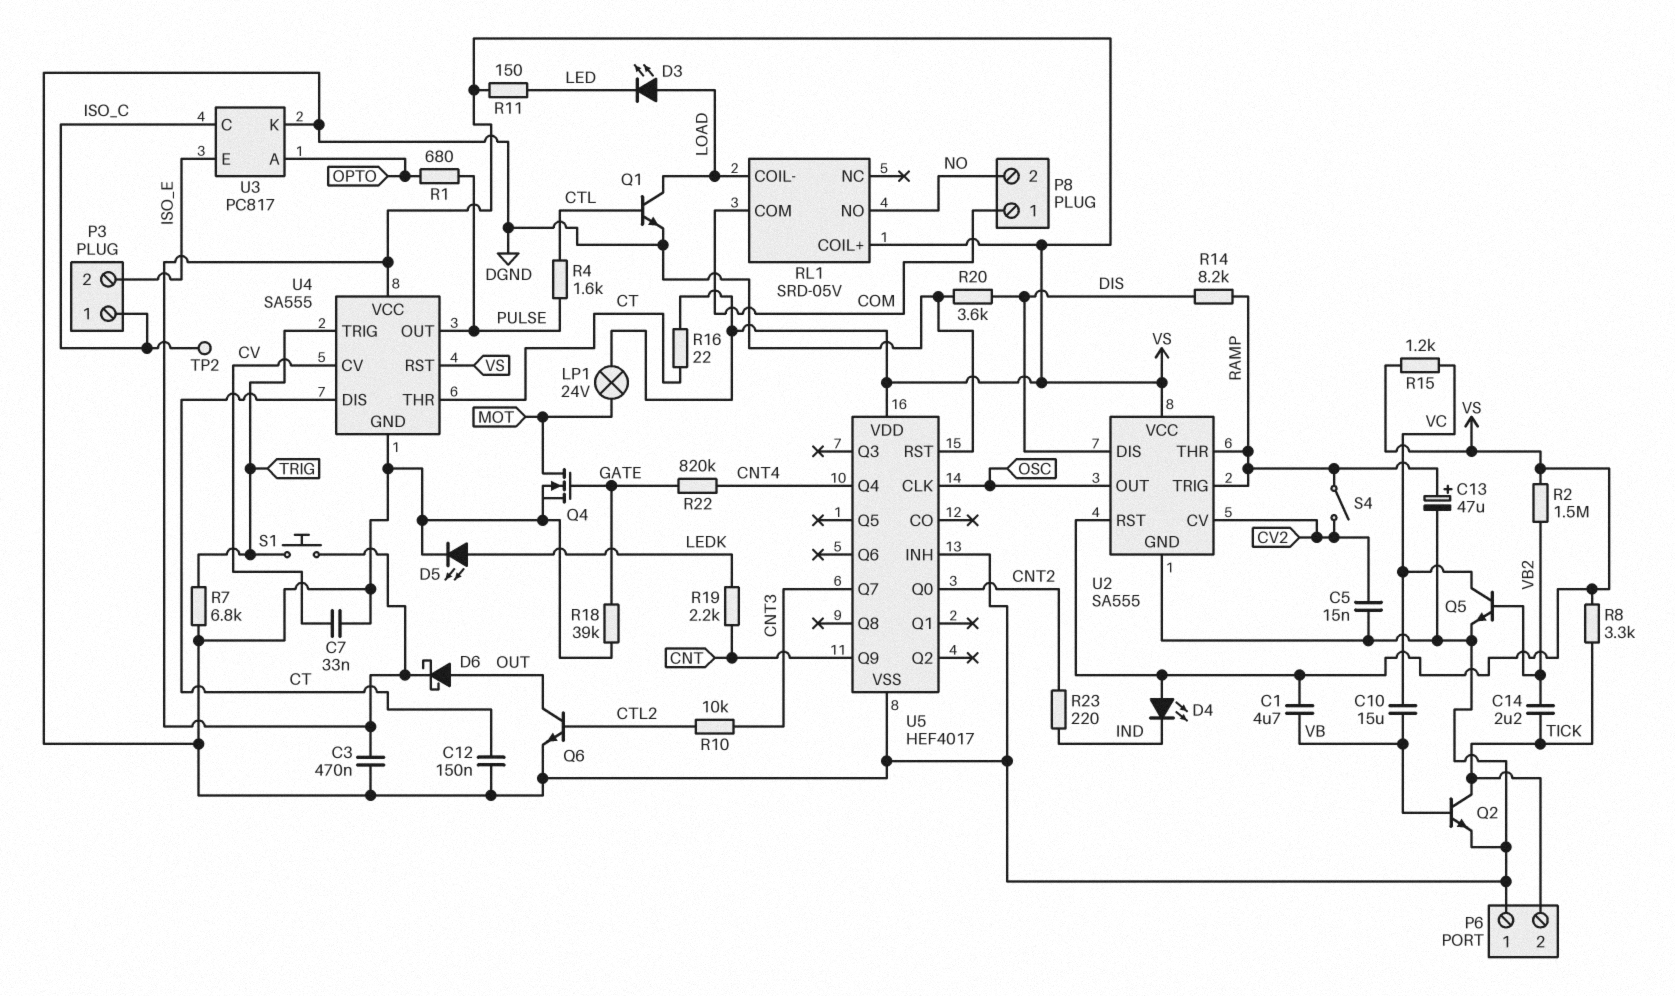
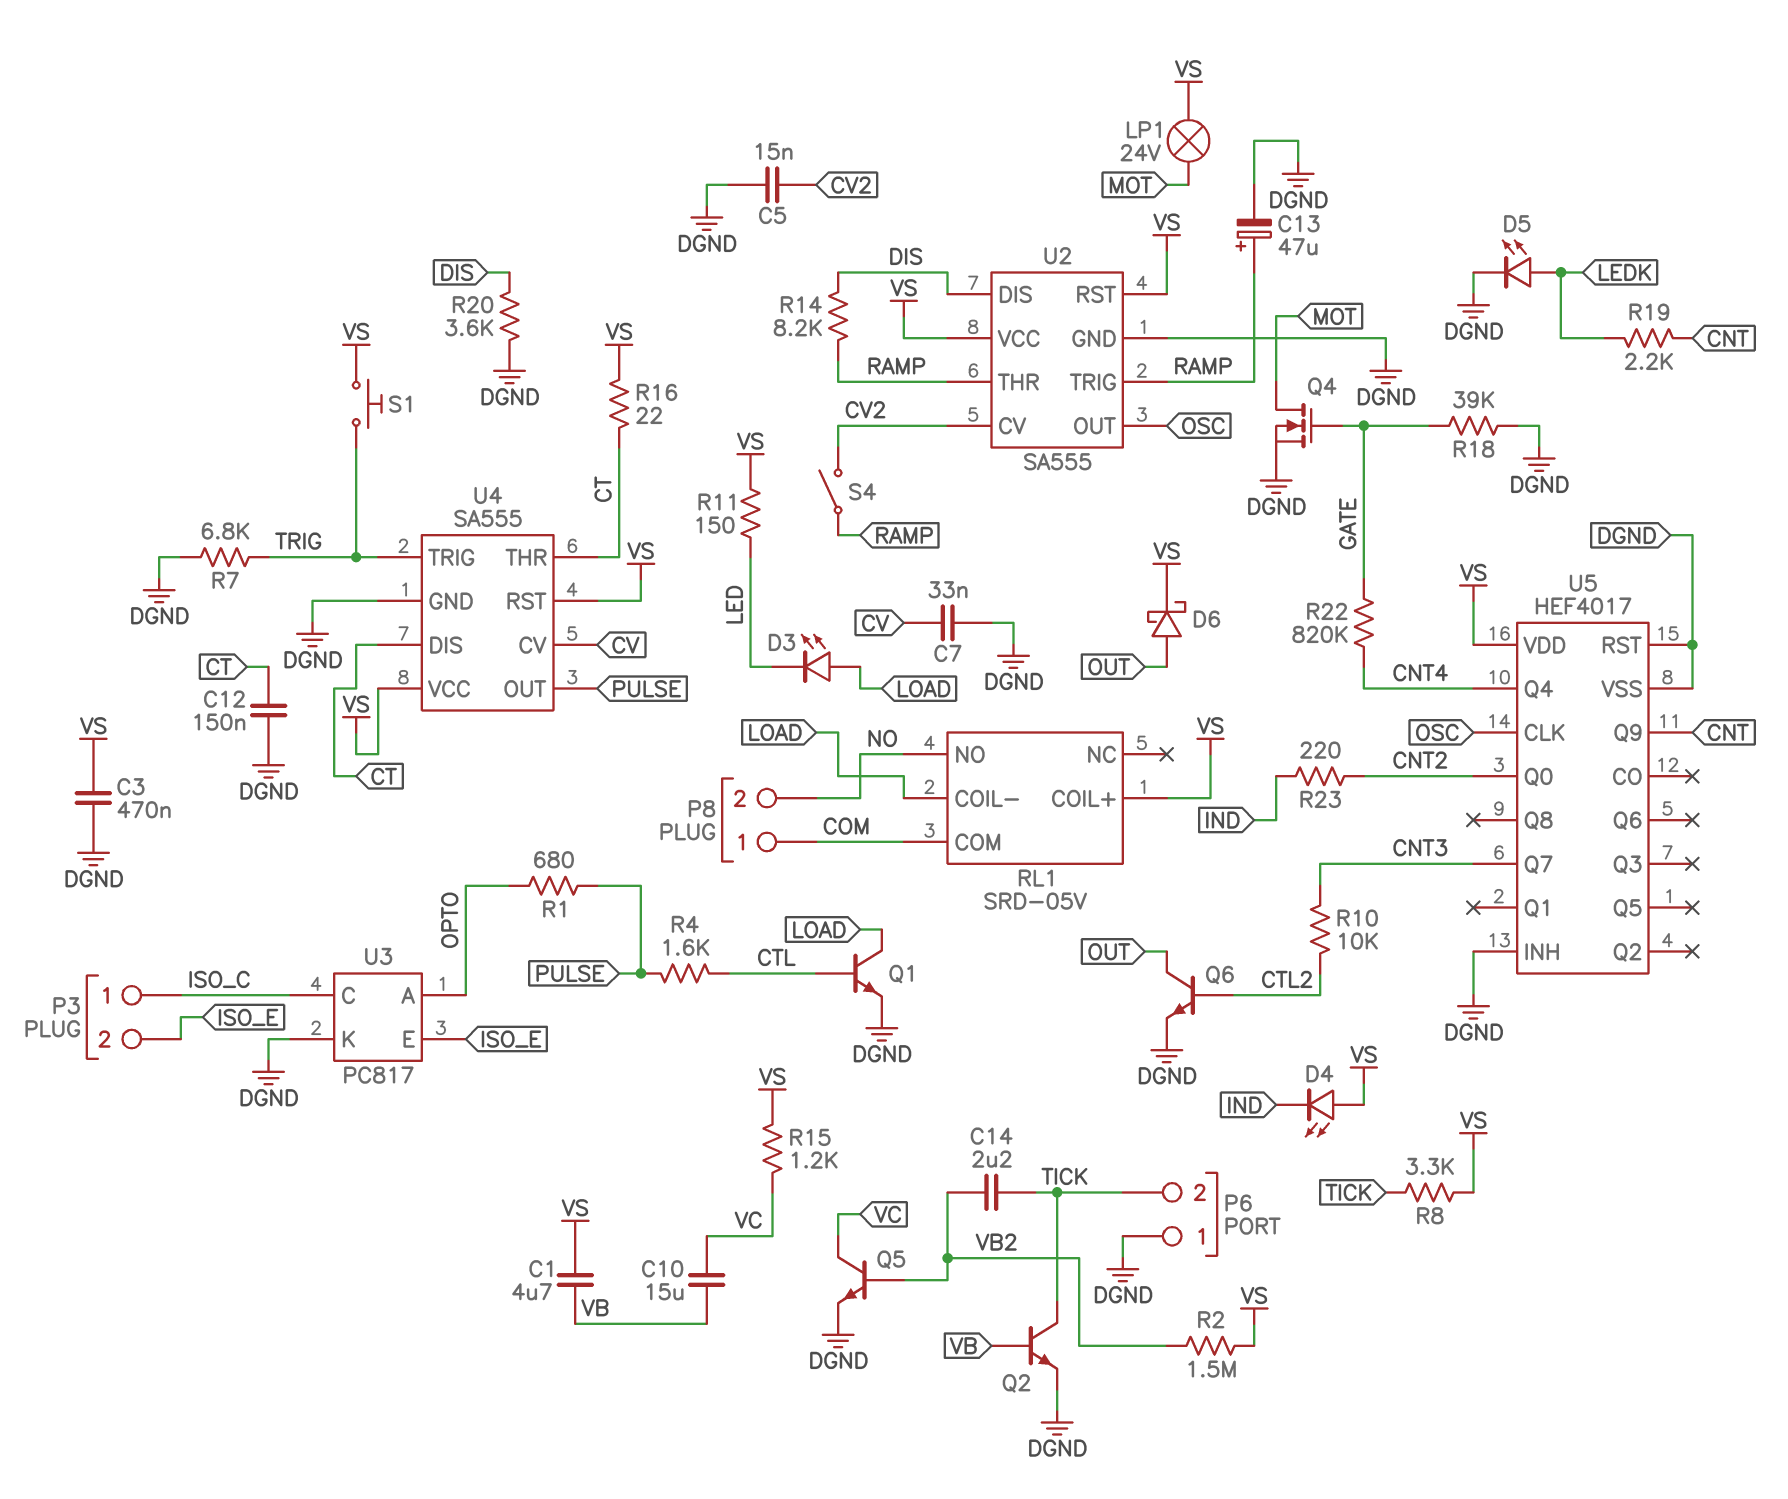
TP2: test point (ISO_C) -> none

